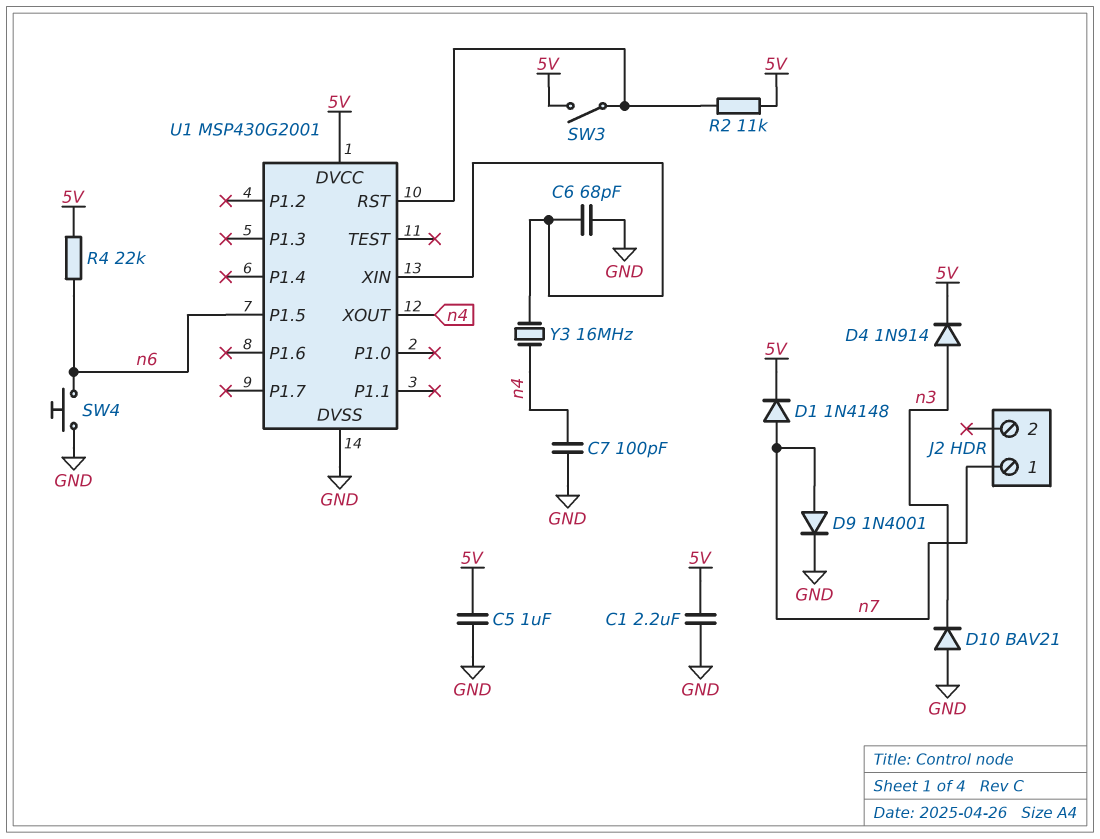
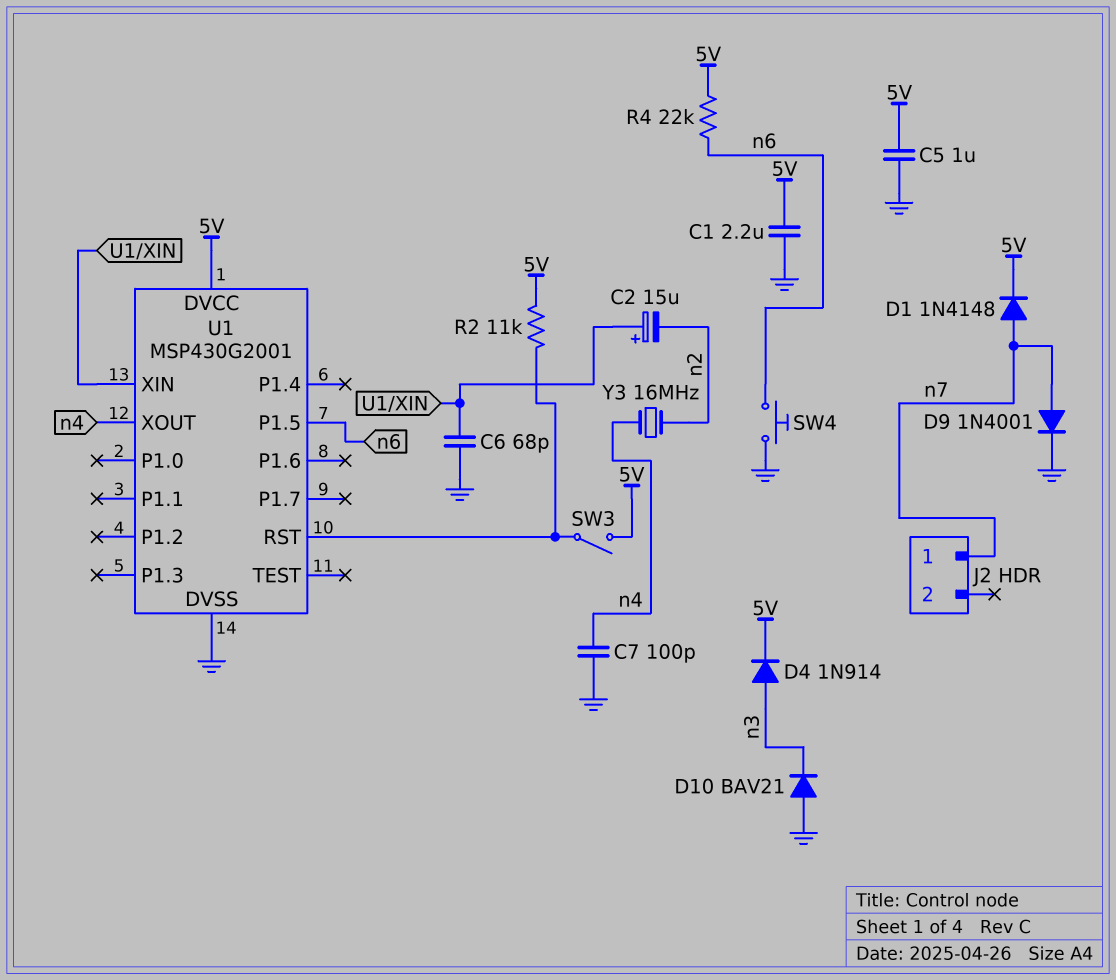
C2: none -> 15uF (plus U1/XIN, minus n2)
Y3: 16MHz (U1/XIN, n4) -> 16MHz (n2, n4)

